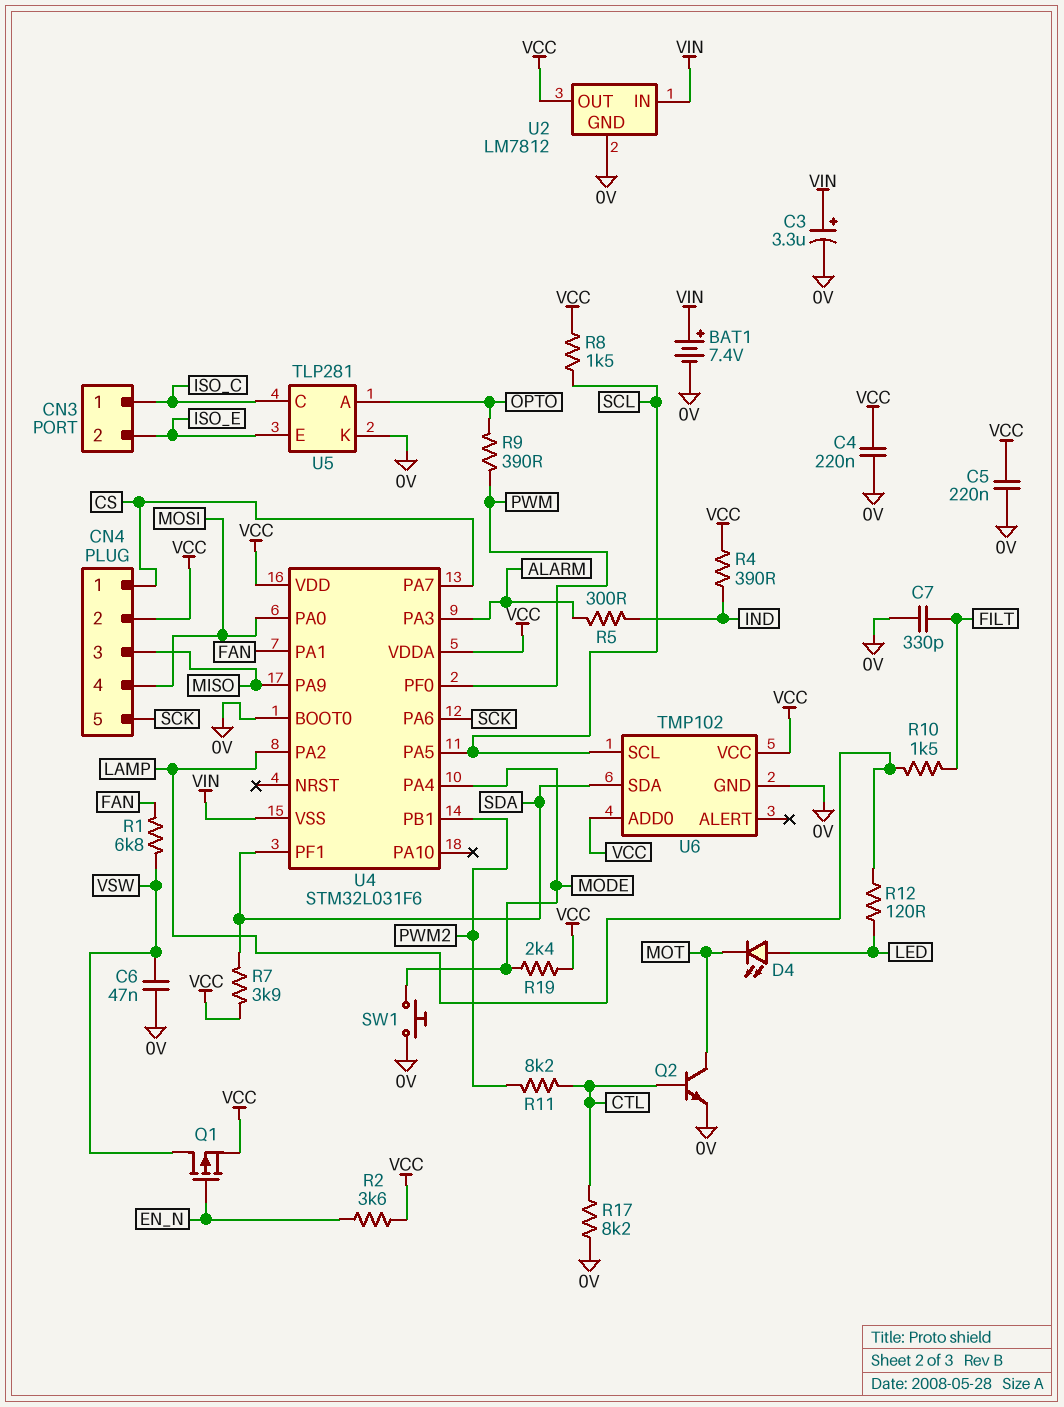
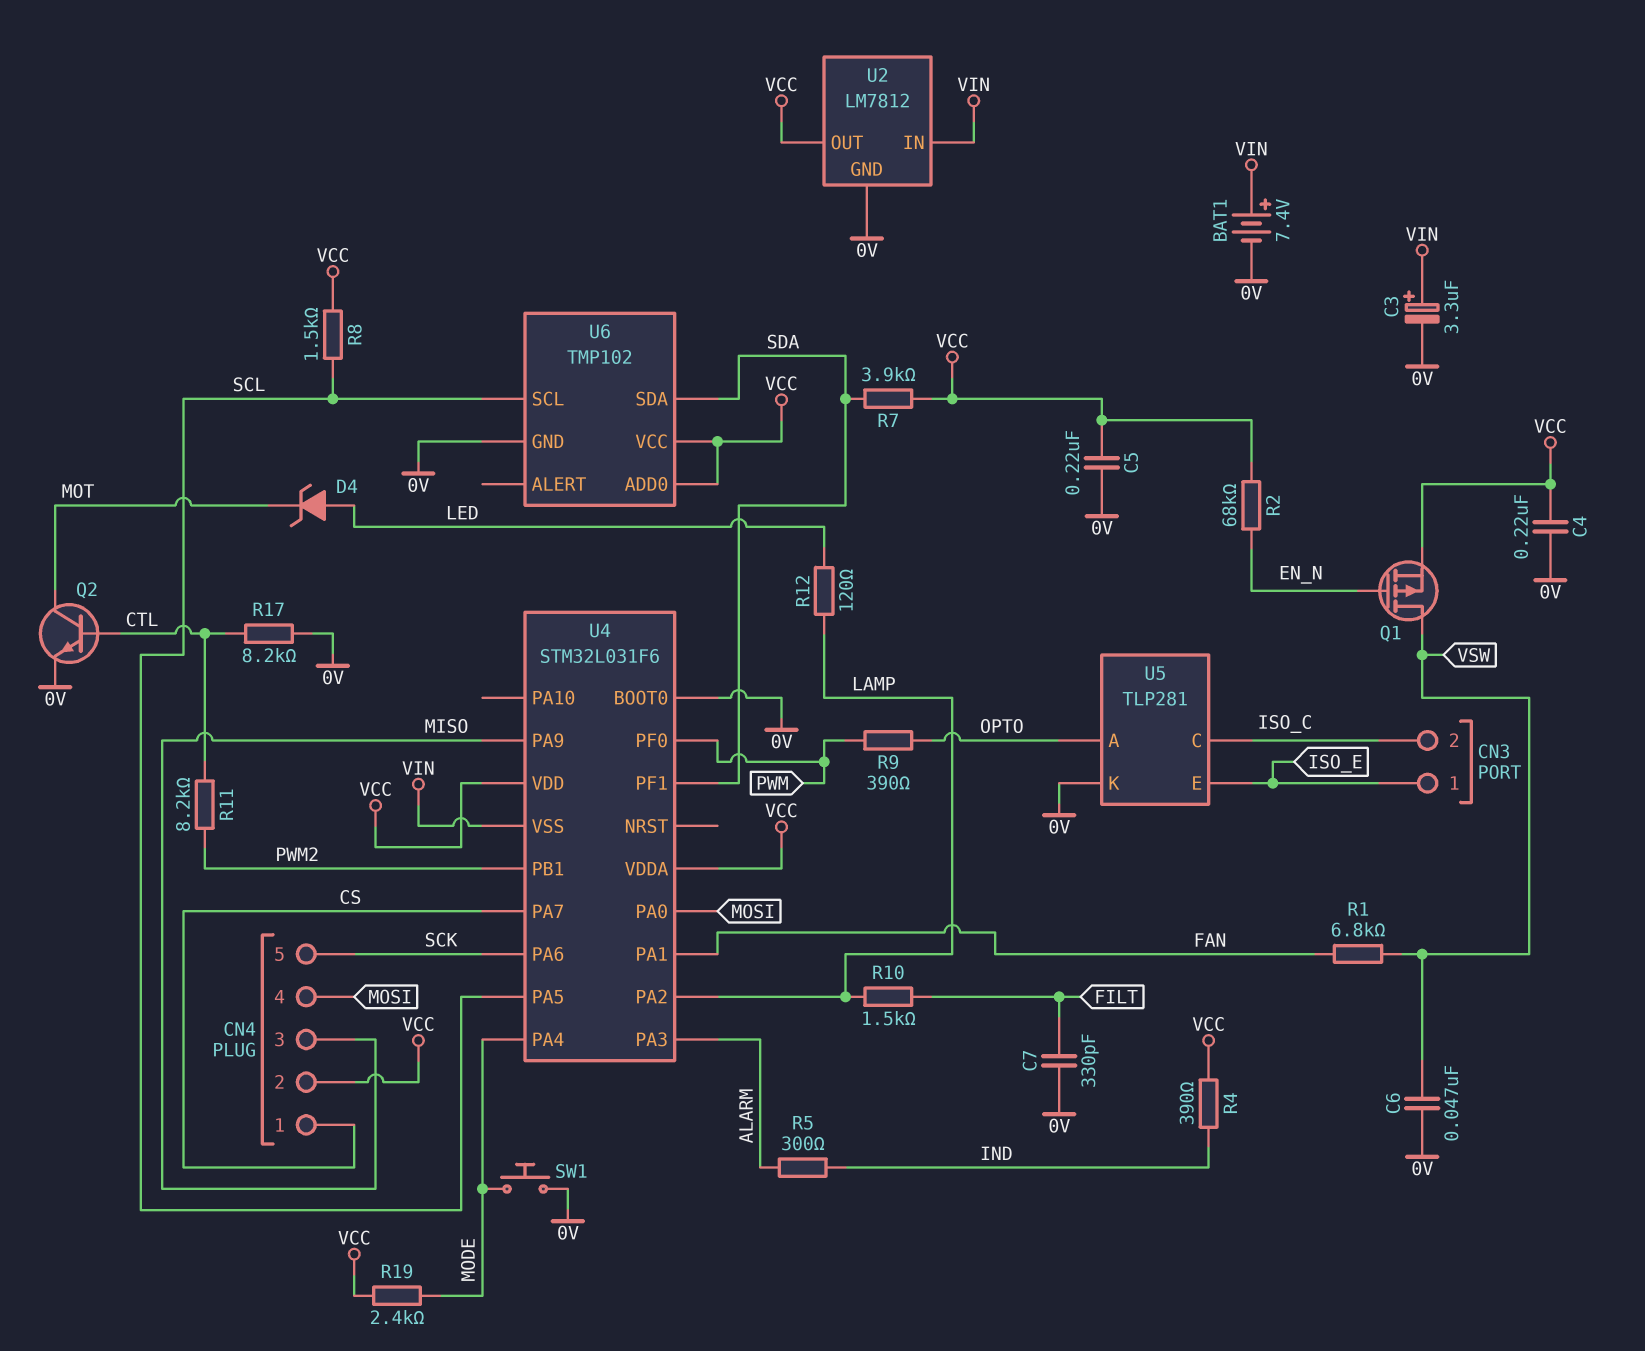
CN3 pin 1: ISO_C -> ISO_E
CN3 pin 2: ISO_E -> ISO_C
D4: LED (A LED, K MOT) -> zener (A LED, K MOT)
R2: 3.6k (EN_N, VCC) -> 68k (EN_N, VCC)

